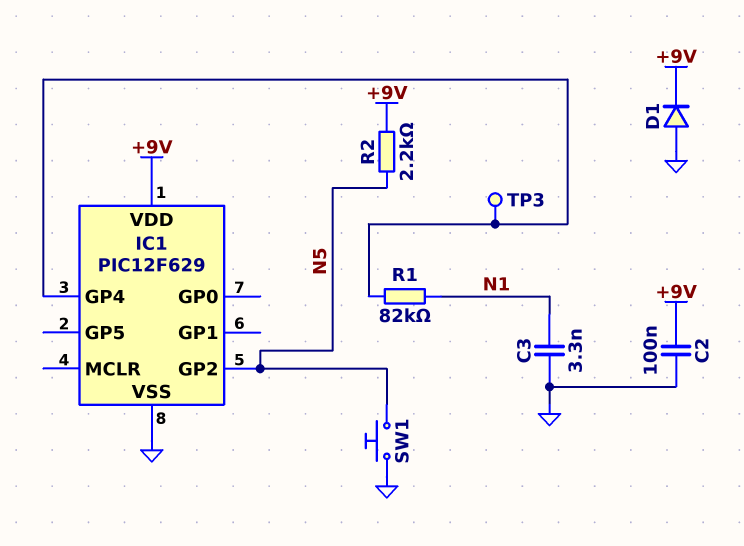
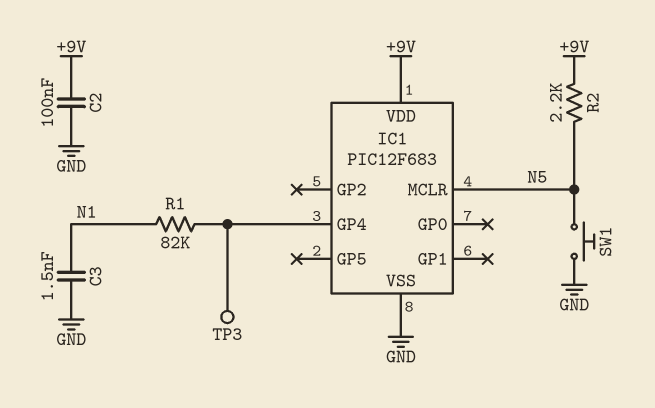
C3: 3.3nF (GND, N1) -> 1.5nF (GND, N1)
D1: diode (A GND, K +9V) -> none
IC1: PIC12F629 -> PIC12F683
IC1 pin GP2: N5 -> none
IC1 pin MCLR: none -> N5

